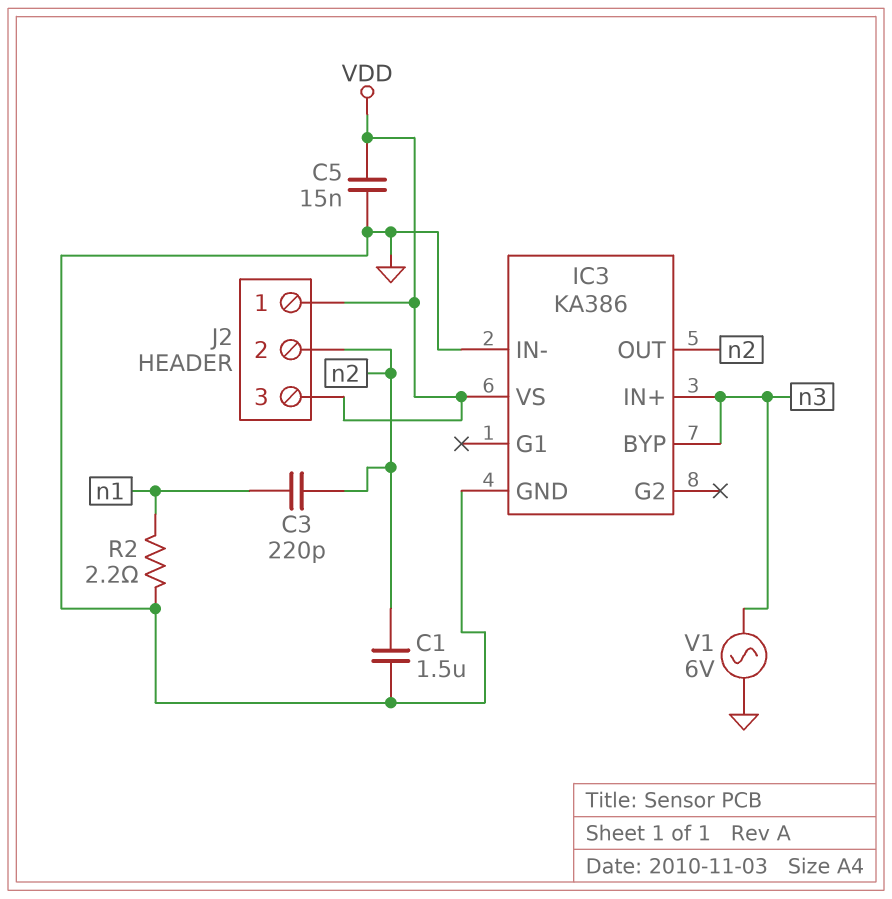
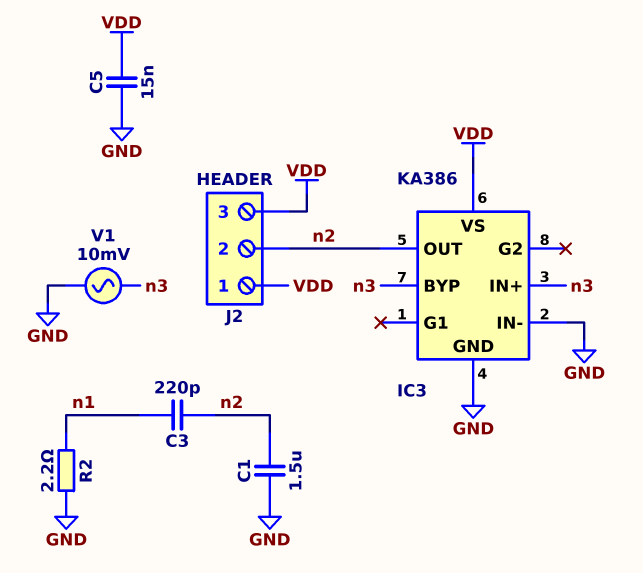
V1: AC 6V (GND, n3) -> AC 10mV (GND, n3)

